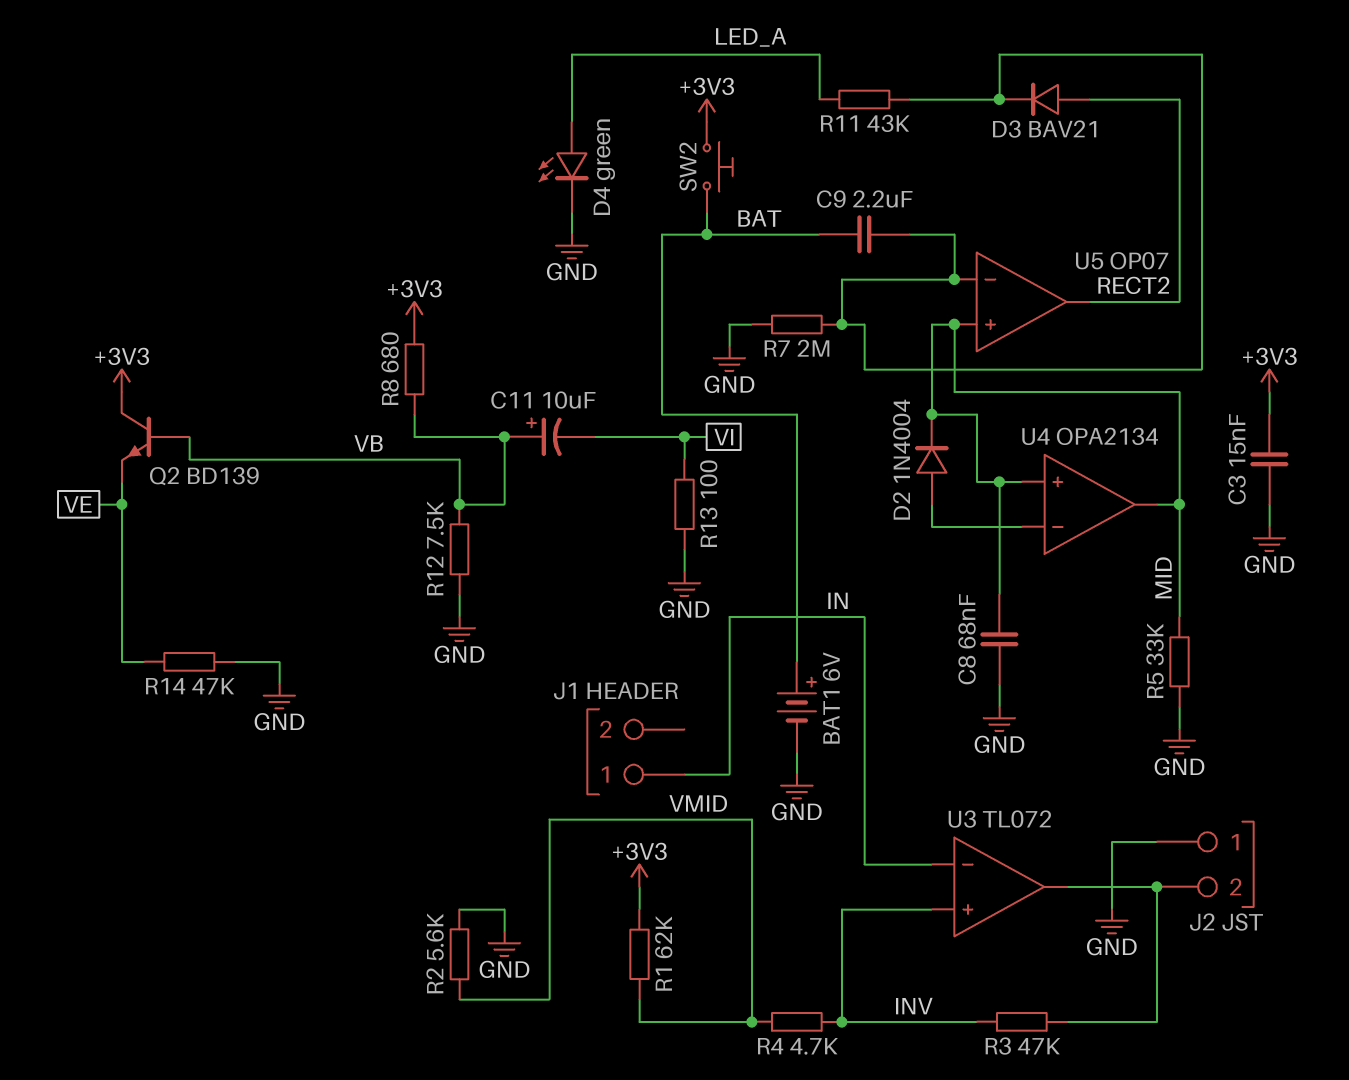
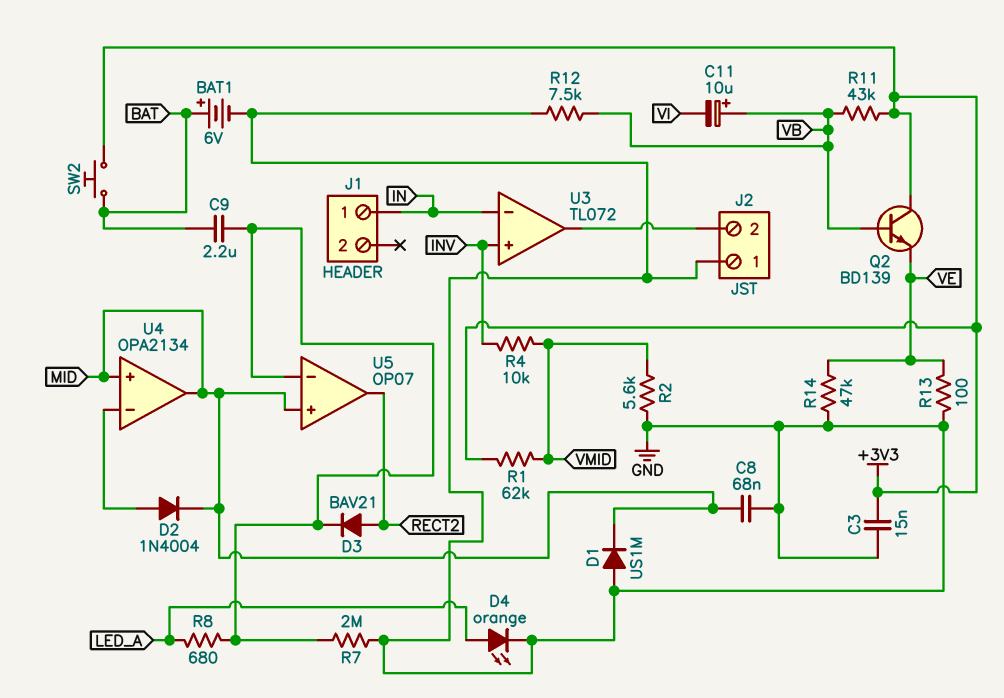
D1: none -> diode US1M (A GND, K MID)
D4: LED green (A LED_A, K GND) -> LED orange (A LED_A, K GND)
R3: 47k (INV, J2/2) -> none
R4: 4.7k (INV, VMID) -> 10k (INV, VMID)
R5: 33k (GND, MID) -> none
R8: 680 (+3V3, VB) -> 680 (LED_A, U5/in-)
R11: 43k (LED_A, U5/in-) -> 43k (+3V3, VB)
R13: 100 (GND, VI) -> 100 (GND, VE)

